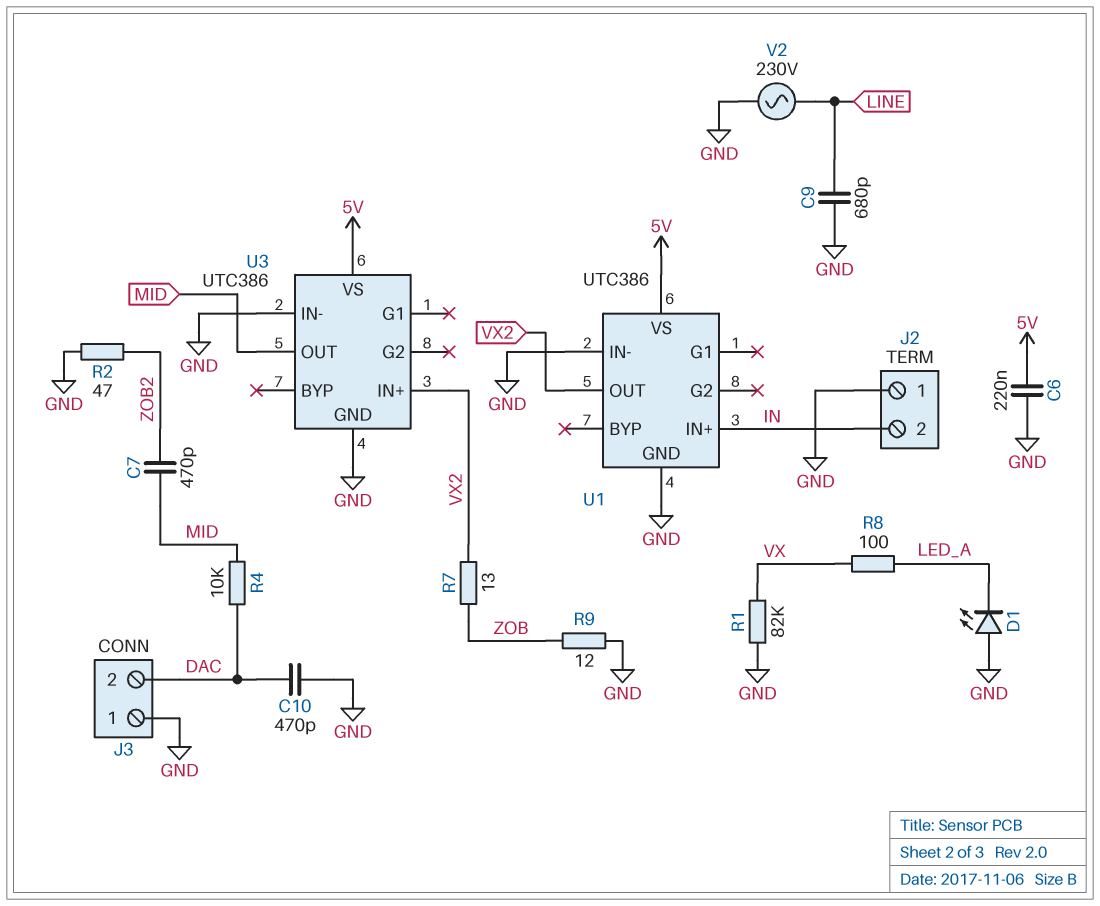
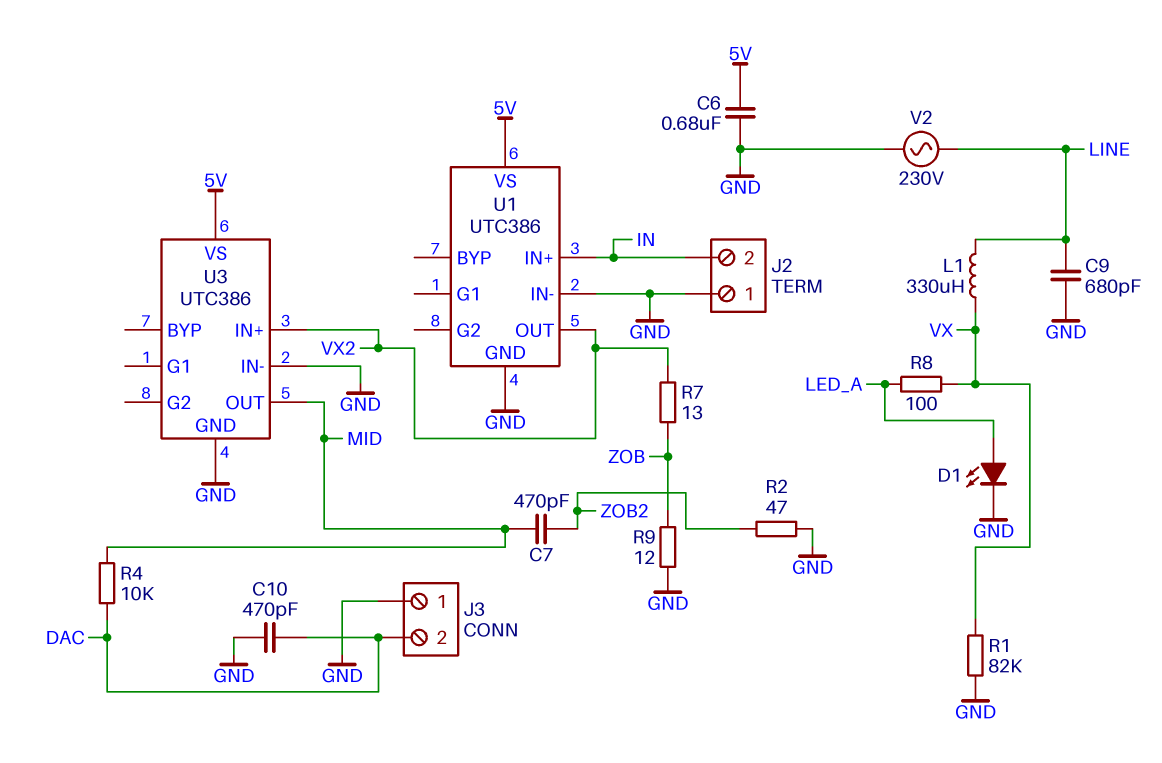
C6: 220nF (5V, GND) -> 680nF (5V, GND)
D1: LED (A GND, K LED_A) -> LED (A LED_A, K GND)
L1: none -> 330uH (LINE, VX)

